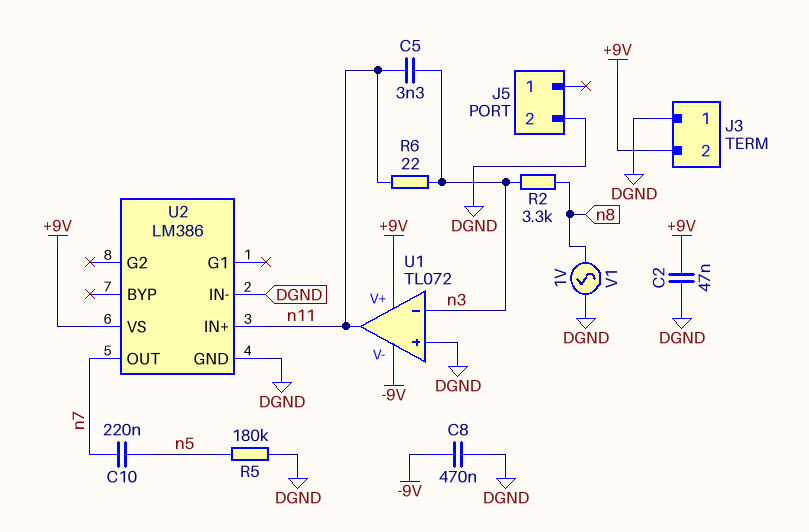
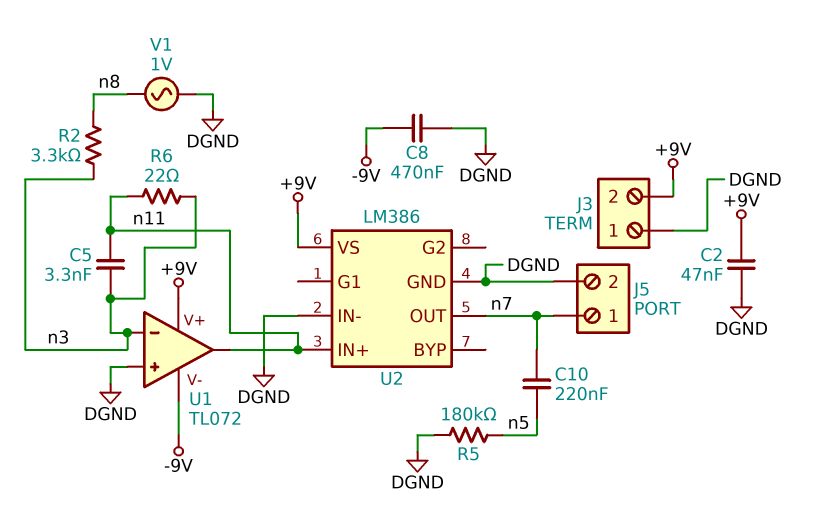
J5 pin 1: none -> n7

